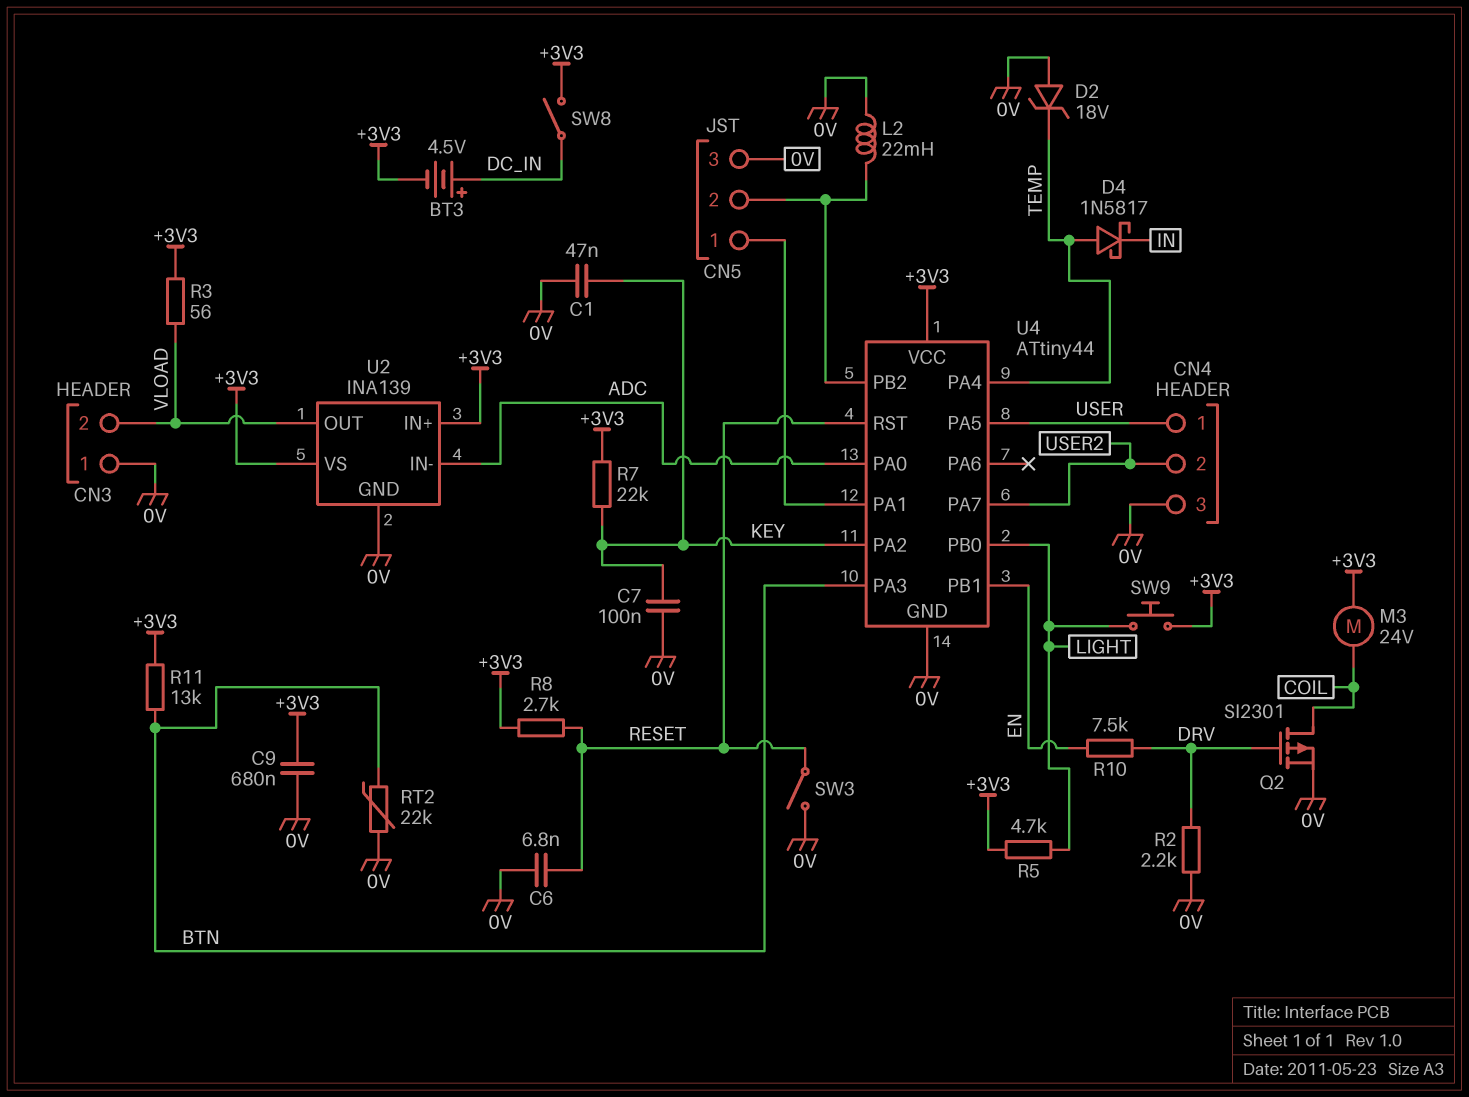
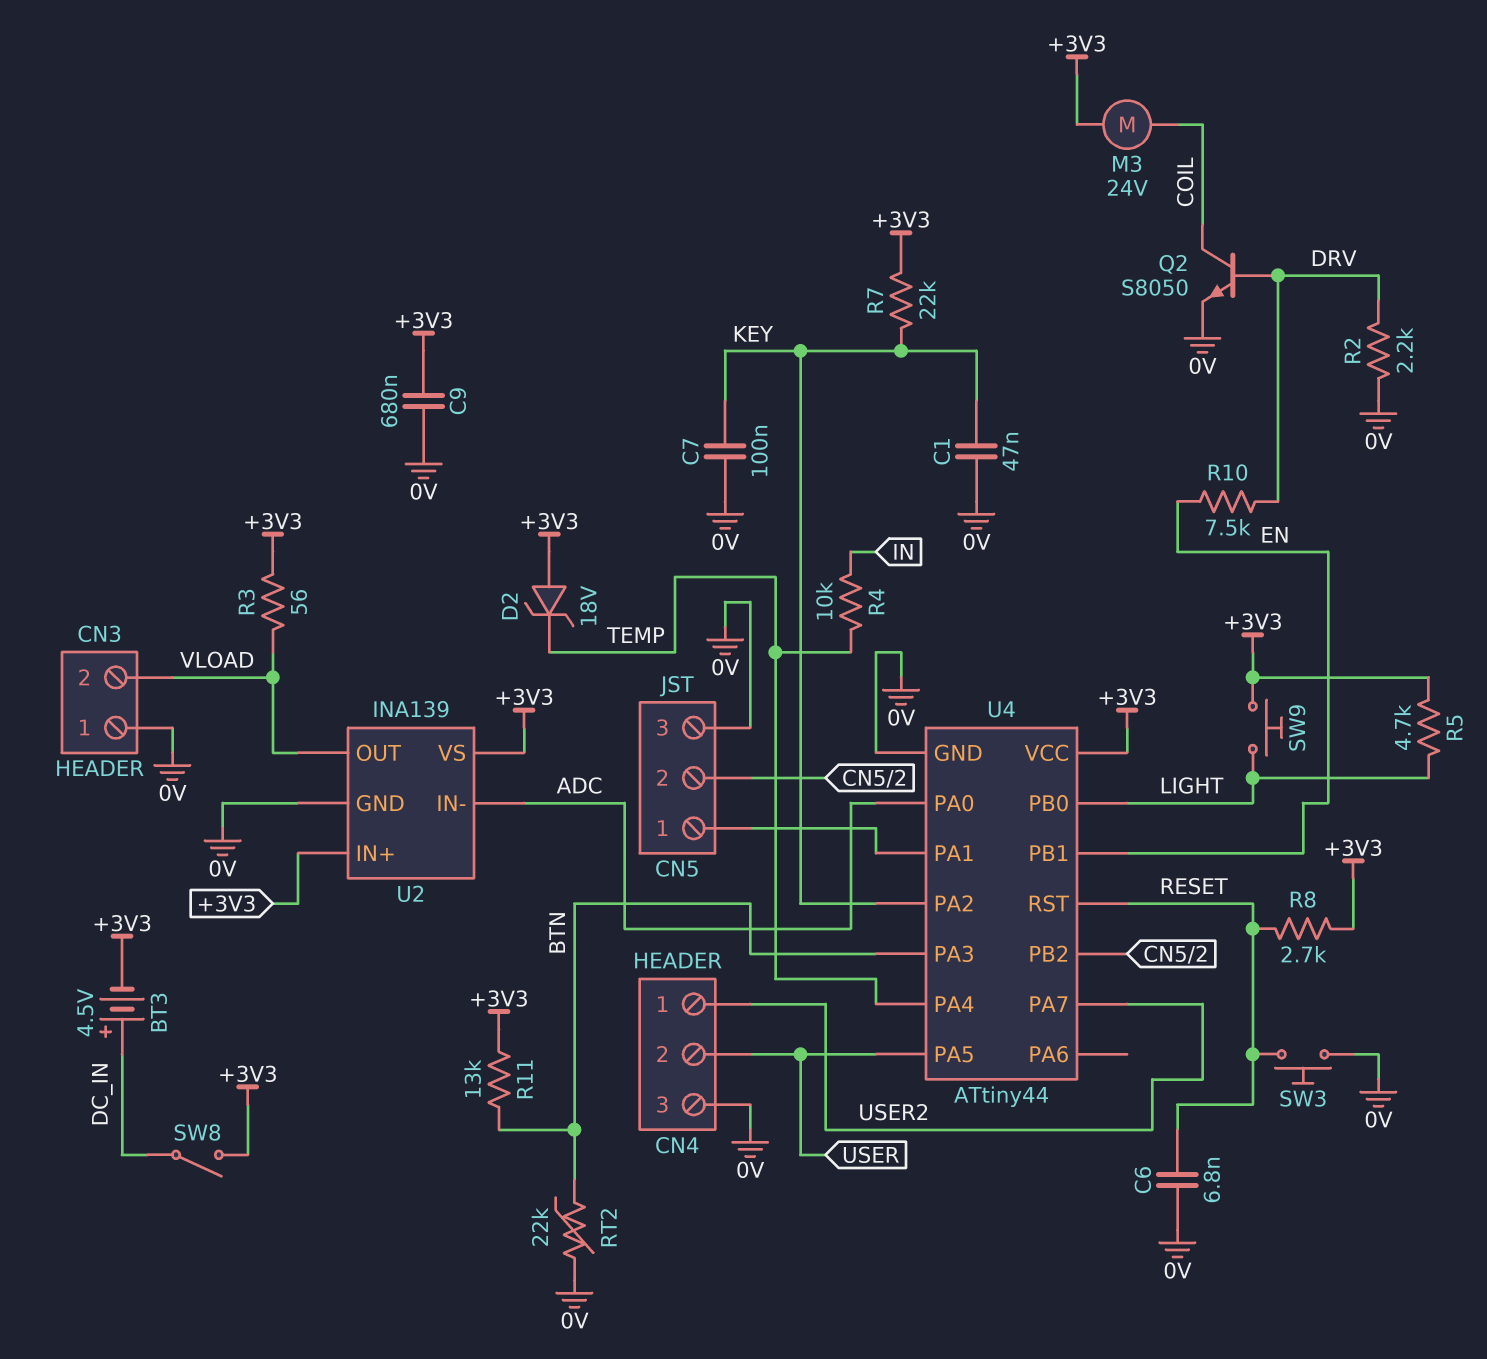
CN4 pin 1: USER -> USER2
CN4 pin 2: USER2 -> USER
D2: zener 18V (A 0V, K TEMP) -> zener 18V (A +3V3, K TEMP)
D4: schottky 1N5817 (A TEMP, K IN) -> none
L2: 22mH (0V, CN5/2) -> none
Q2: PMOS SI2301 (G DRV, D COIL, S 0V) -> NPN S8050 (B DRV, C COIL, E 0V)
R4: none -> 10k (IN, TEMP)
SW3: switch (0V, RESET) -> button (0V, RESET)

